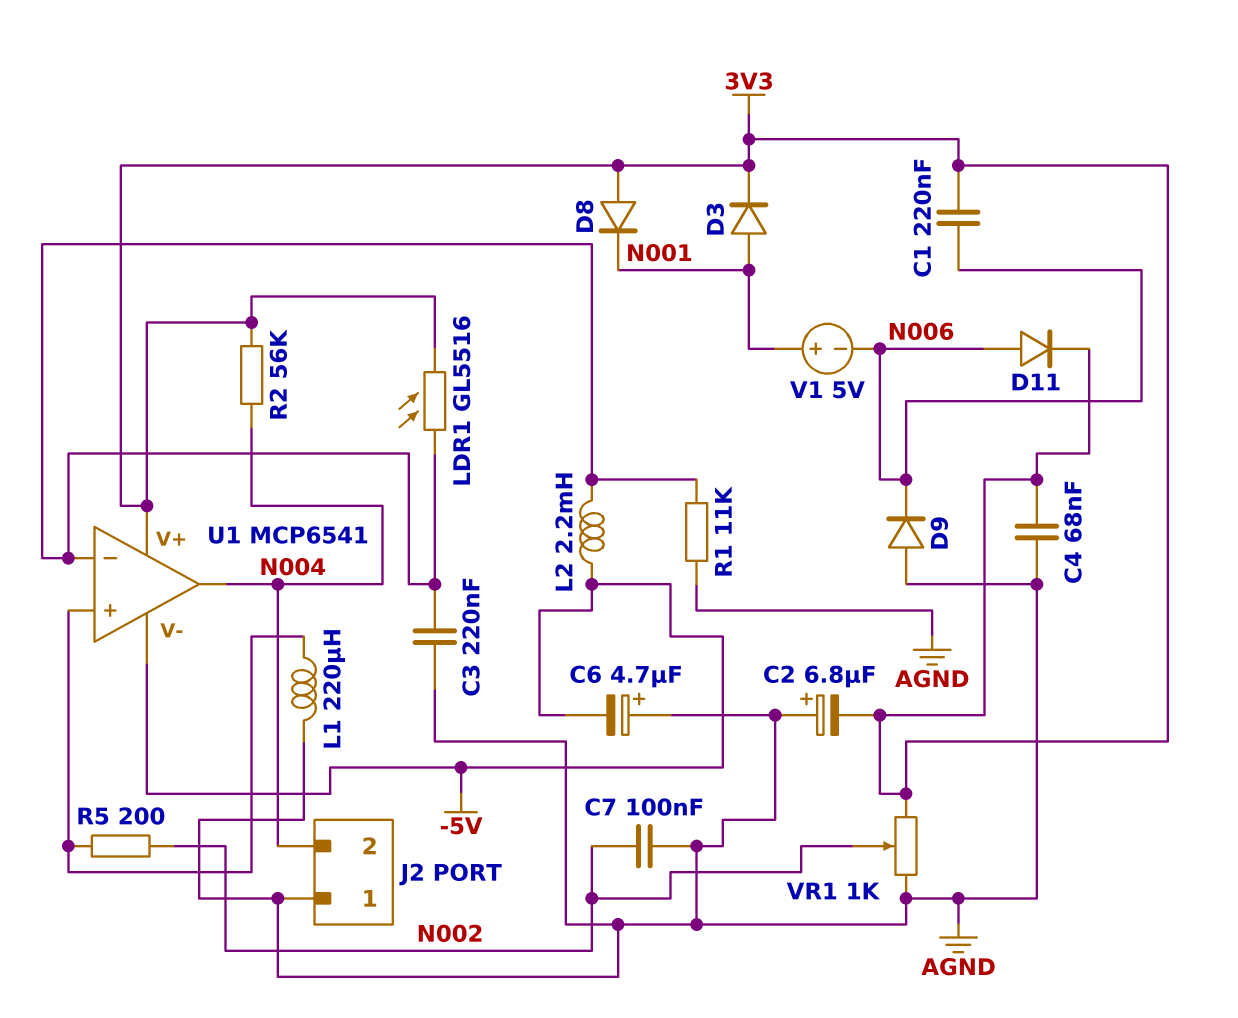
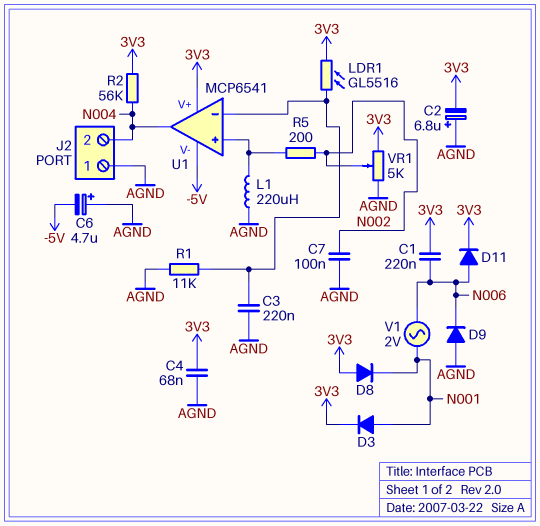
L2: 2.2mH (-5V, U1/in-) -> none
V1: 5V (plus N001, minus N006) -> AC 2V (N001, N006)
VR1: 1k (3V3, AGND, wiper N002) -> 5k (3V3, AGND, wiper N002)

